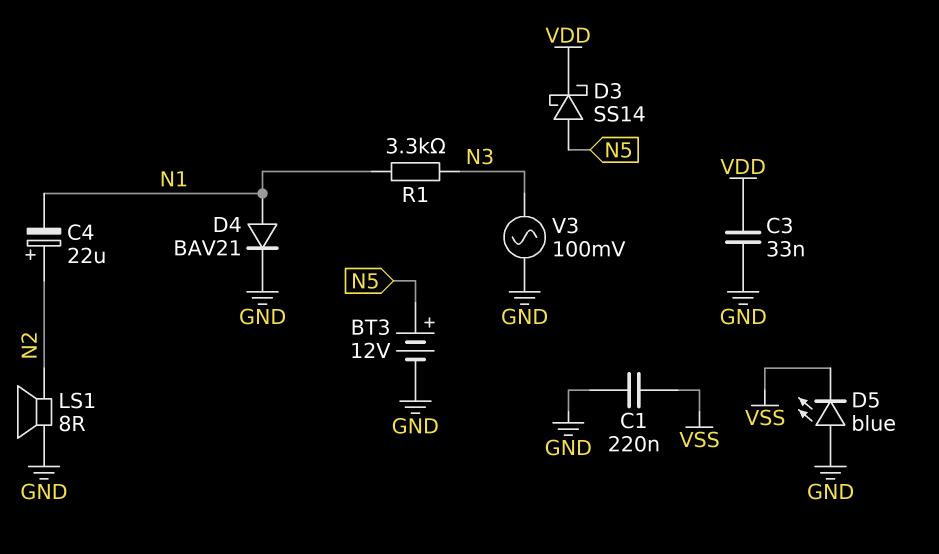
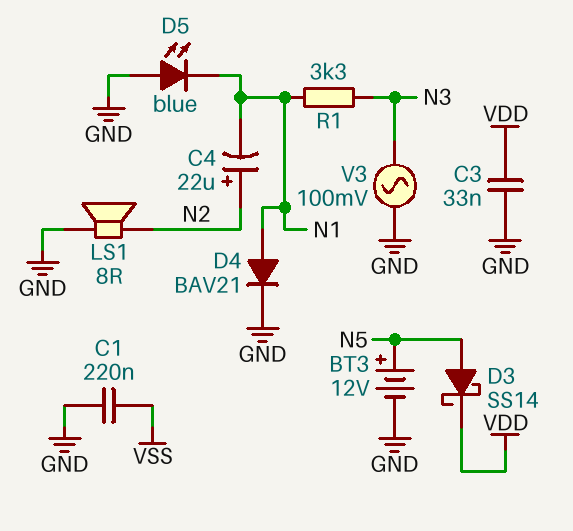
D5: LED blue (A GND, K VSS) -> LED blue (A GND, K N1)

